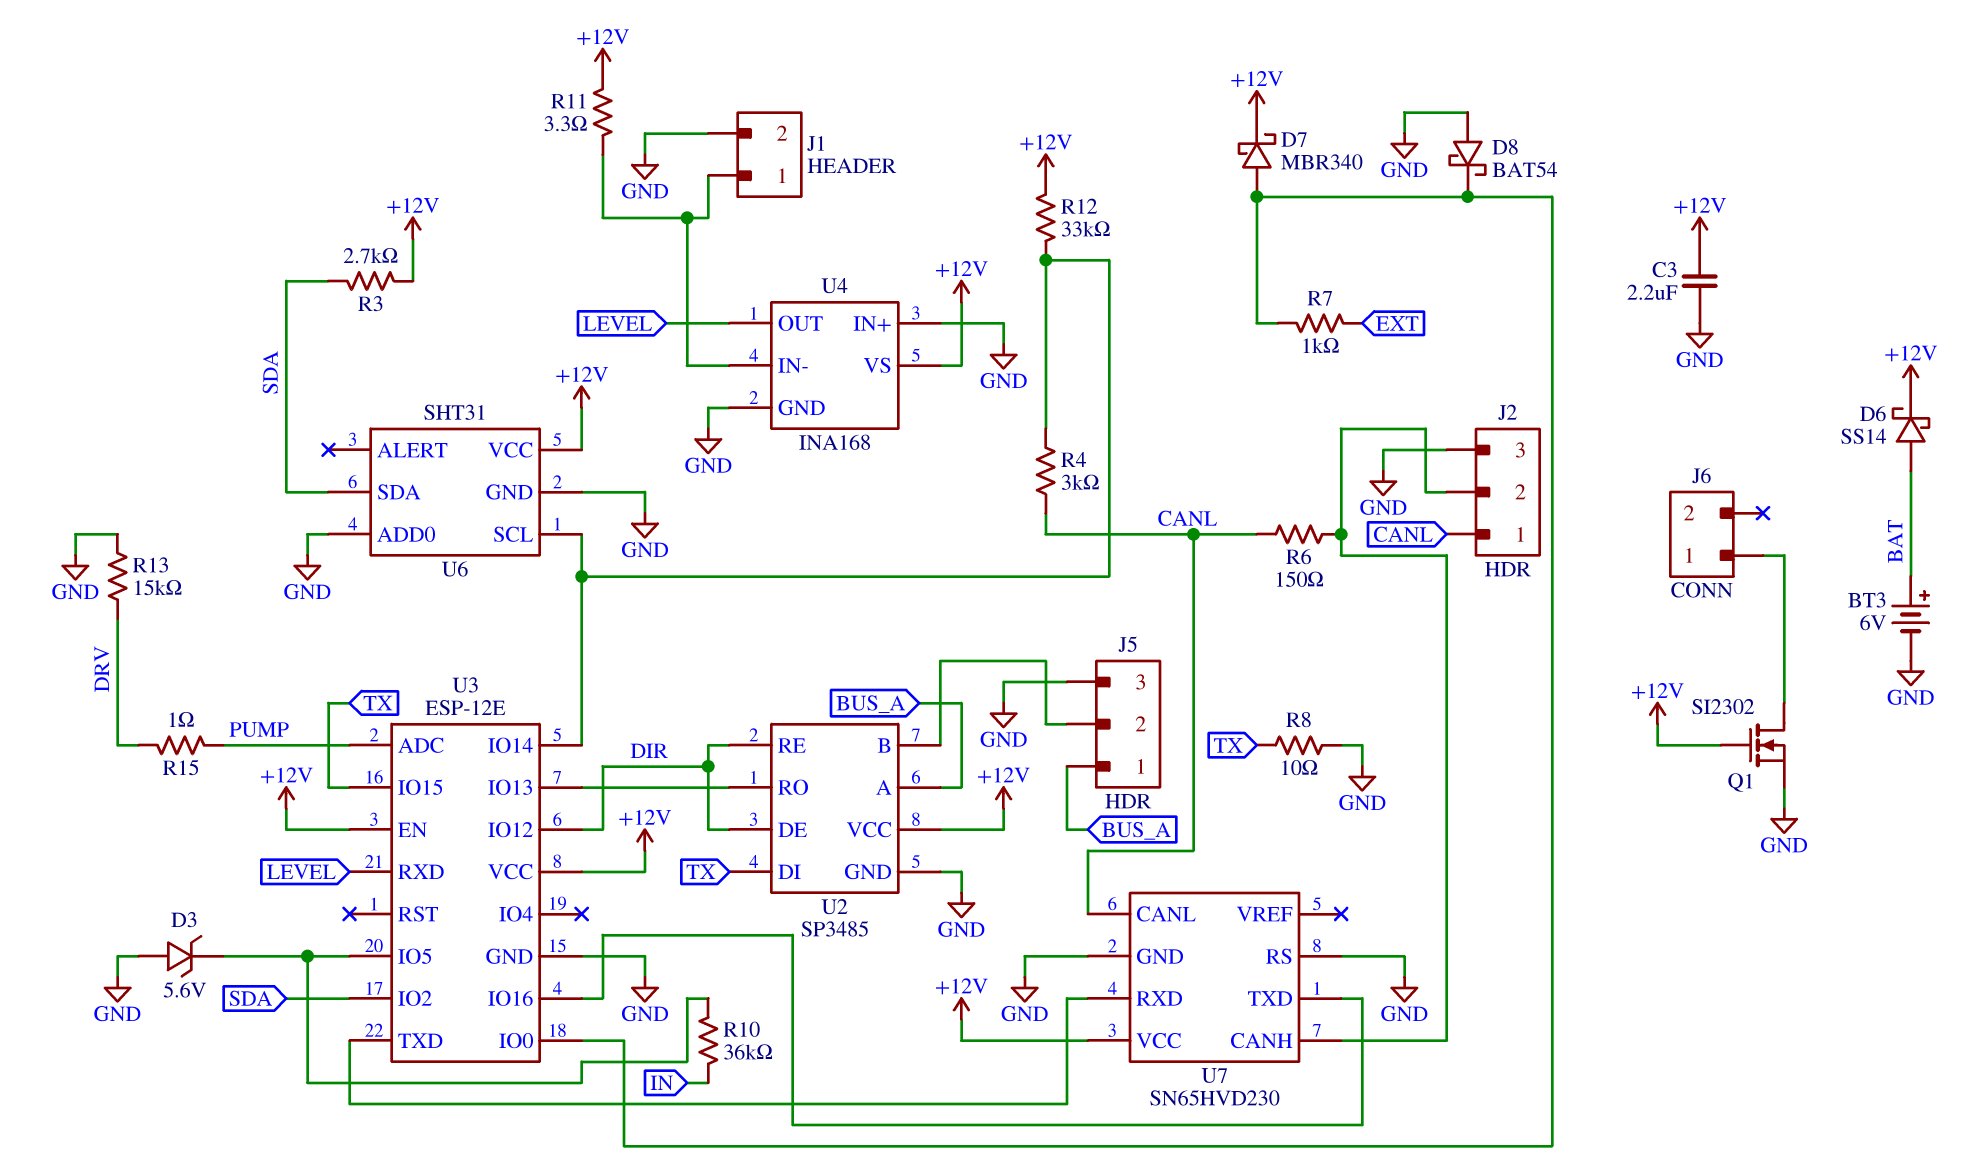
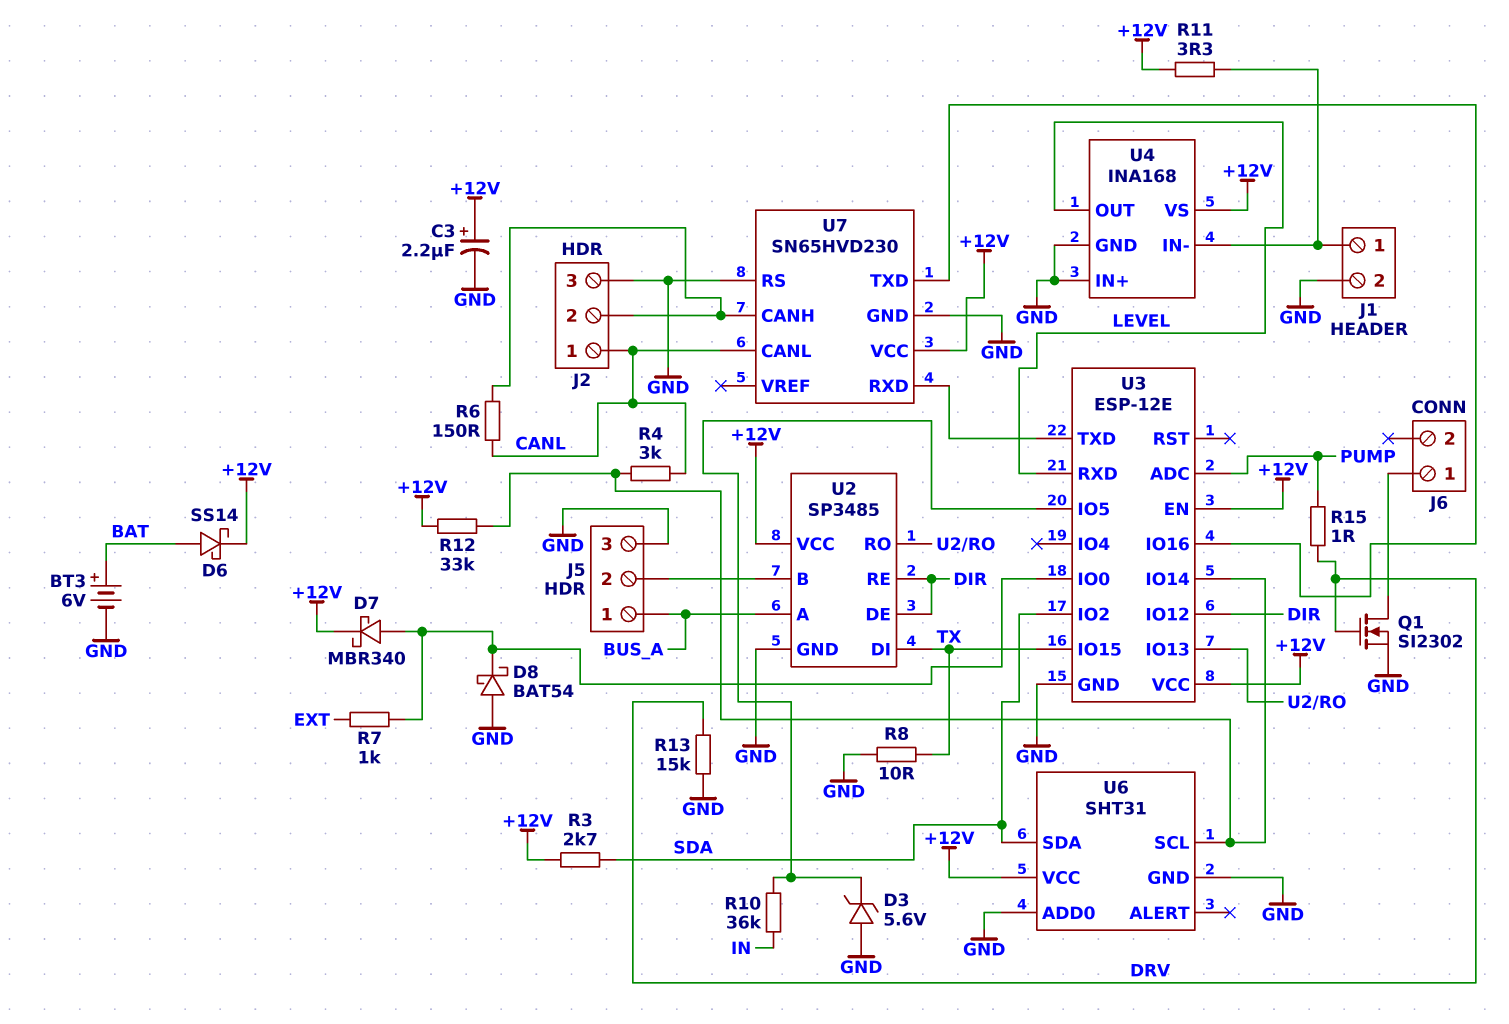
C3: 2.2uF (+12V, GND) -> 2.2uF (plus +12V, minus GND)
Q1: NMOS SI2302 (G +12V, D J6/1, S GND) -> NMOS SI2302 (G DRV, D J6/1, S GND)

